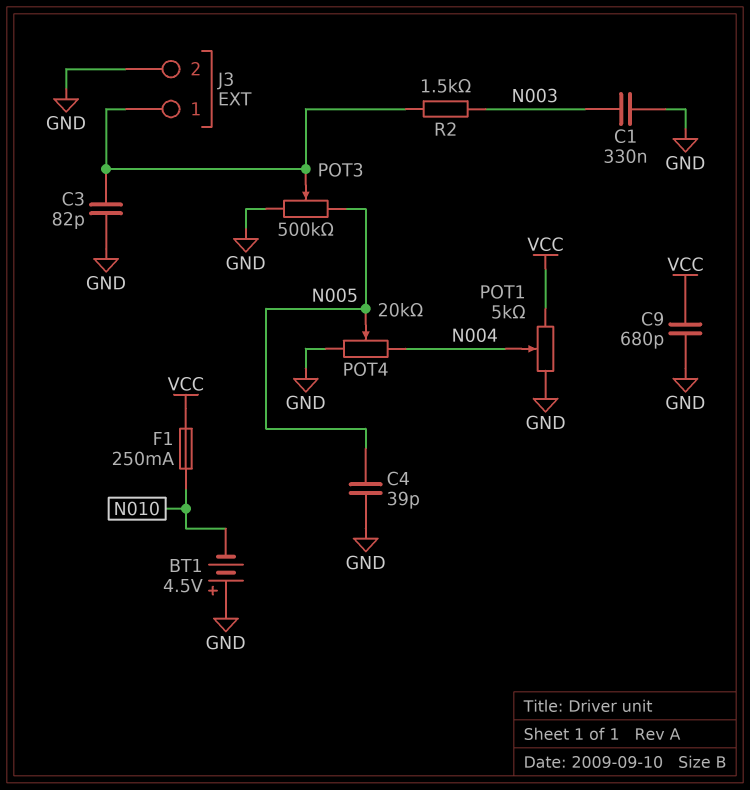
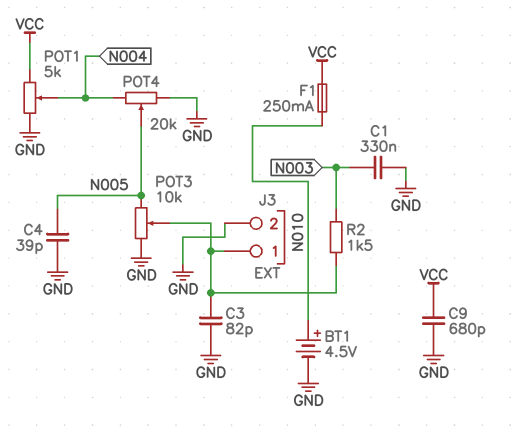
BT1: 4.5V (plus GND, minus N010) -> 4.5V (plus N010, minus GND)
POT3: 500k (GND, N005, wiper J3/1) -> 10k (GND, N005, wiper J3/1)

